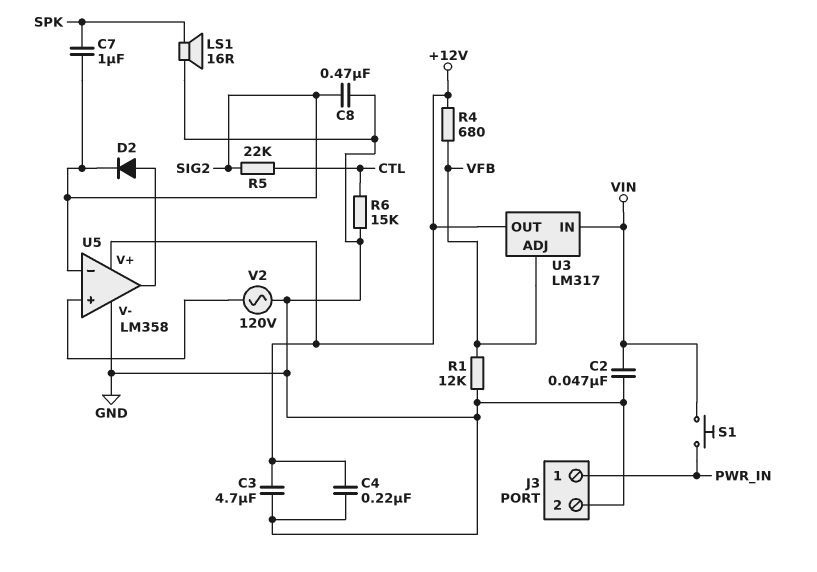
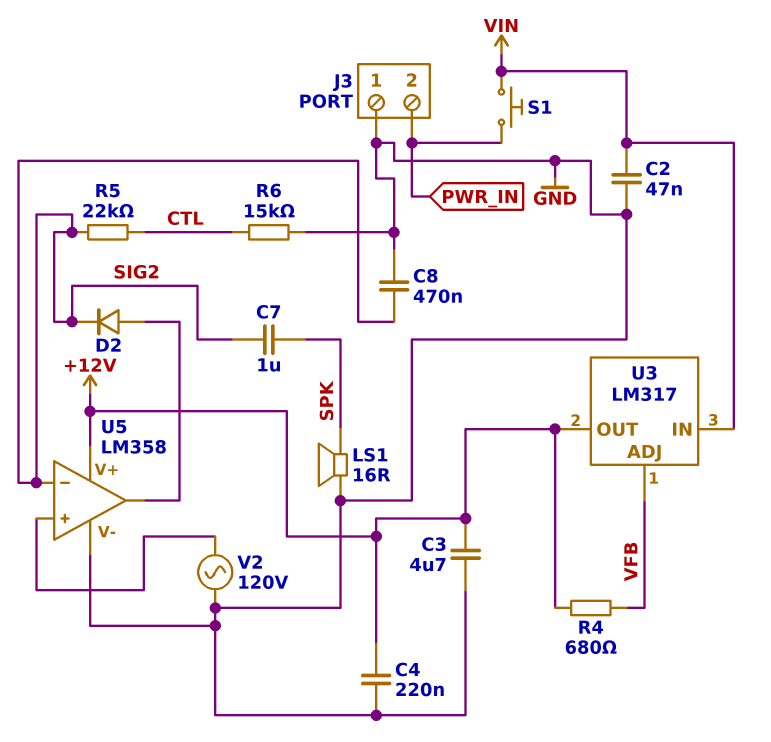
J3 pin 1: PWR_IN -> GND
J3 pin 2: GND -> PWR_IN
R1: 12k (GND, VFB) -> none

